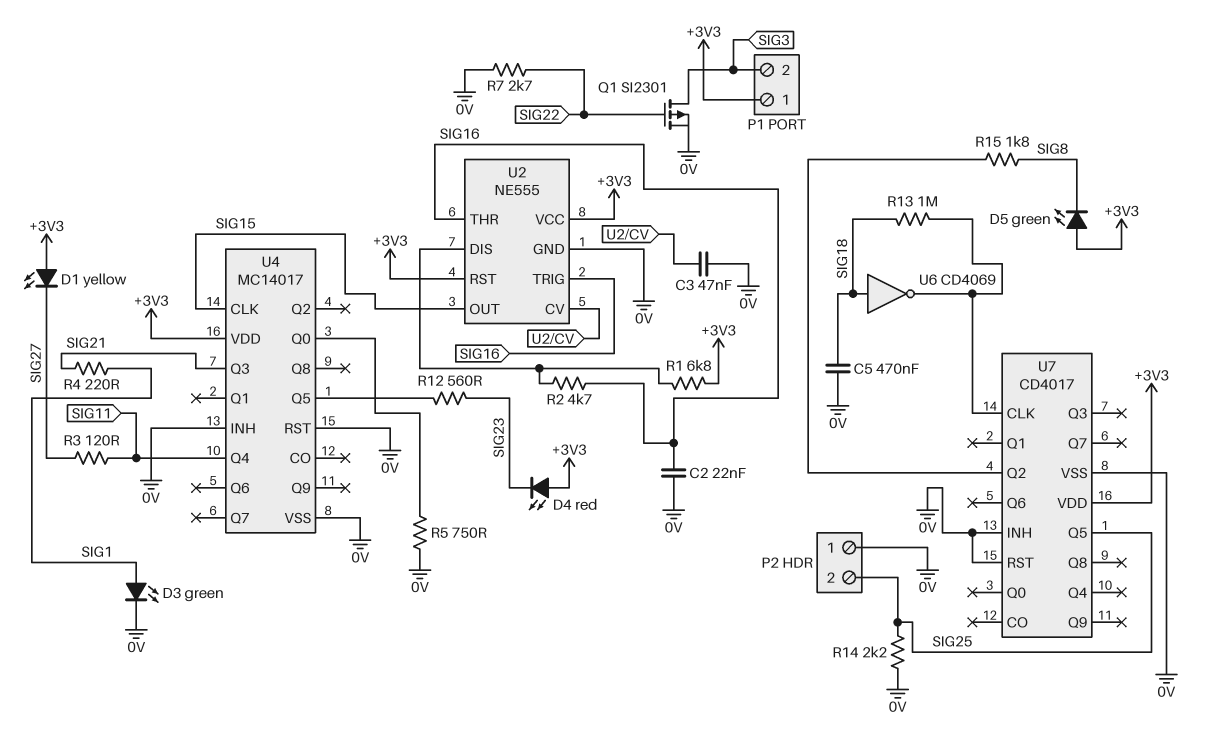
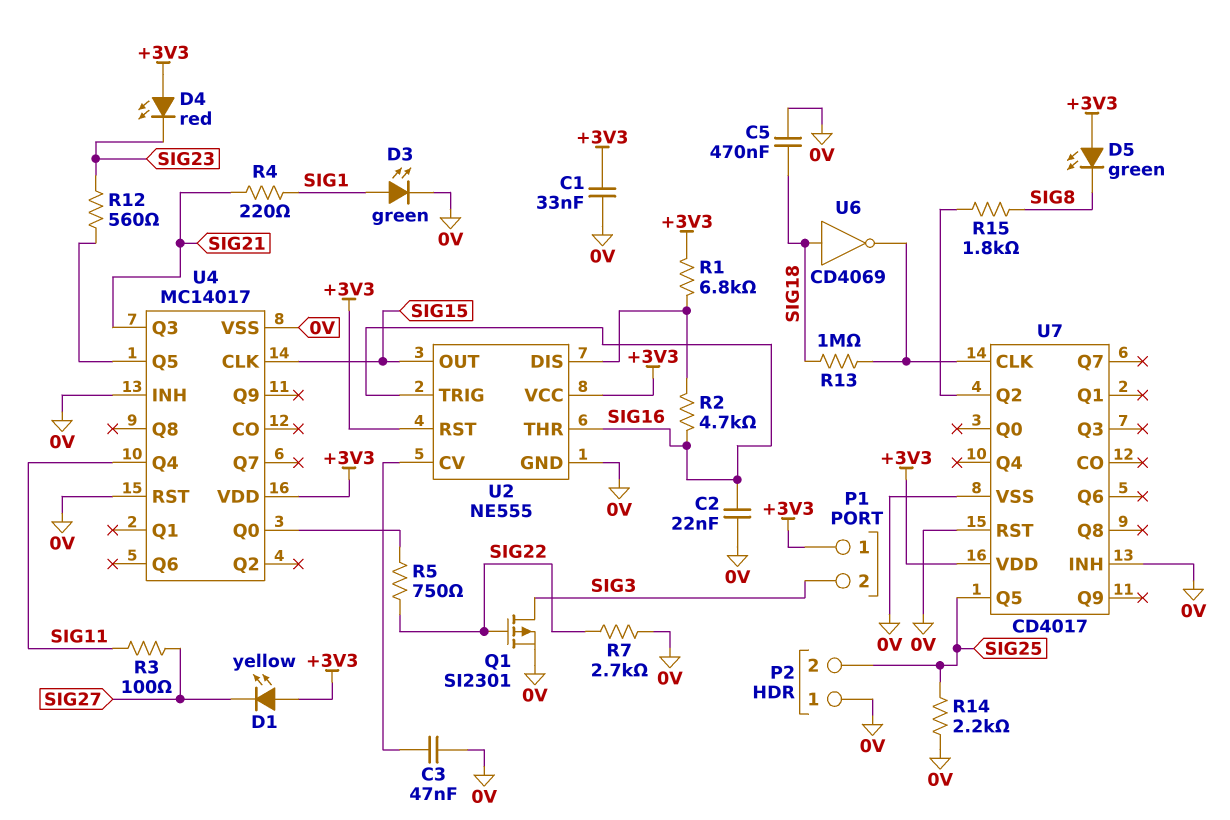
C1: none -> 33nF (+3V3, 0V)
R3: 120 (SIG11, SIG27) -> 100 (SIG11, SIG27)
R5: 750 (0V, U4/Q0) -> 750 (SIG22, U4/Q0)

